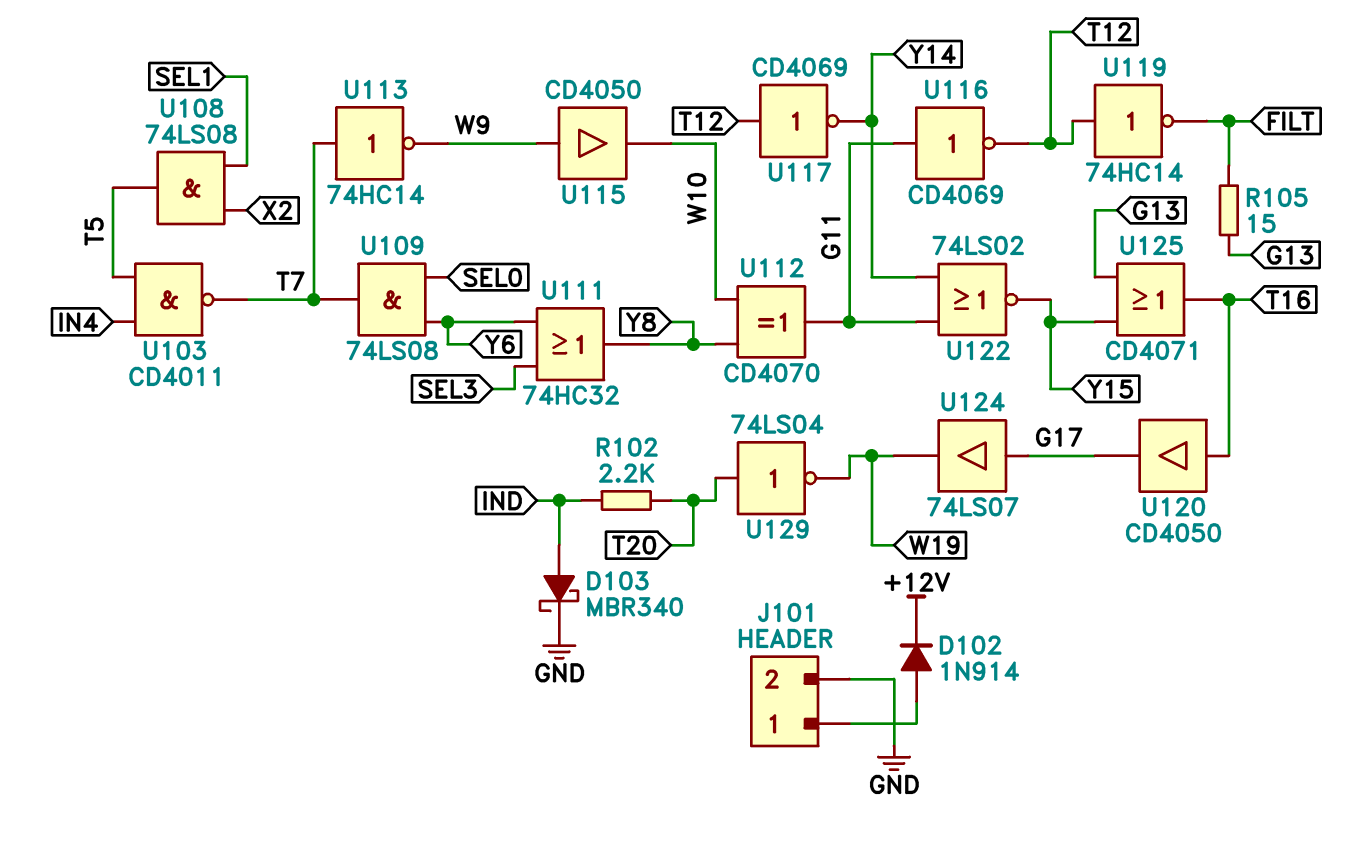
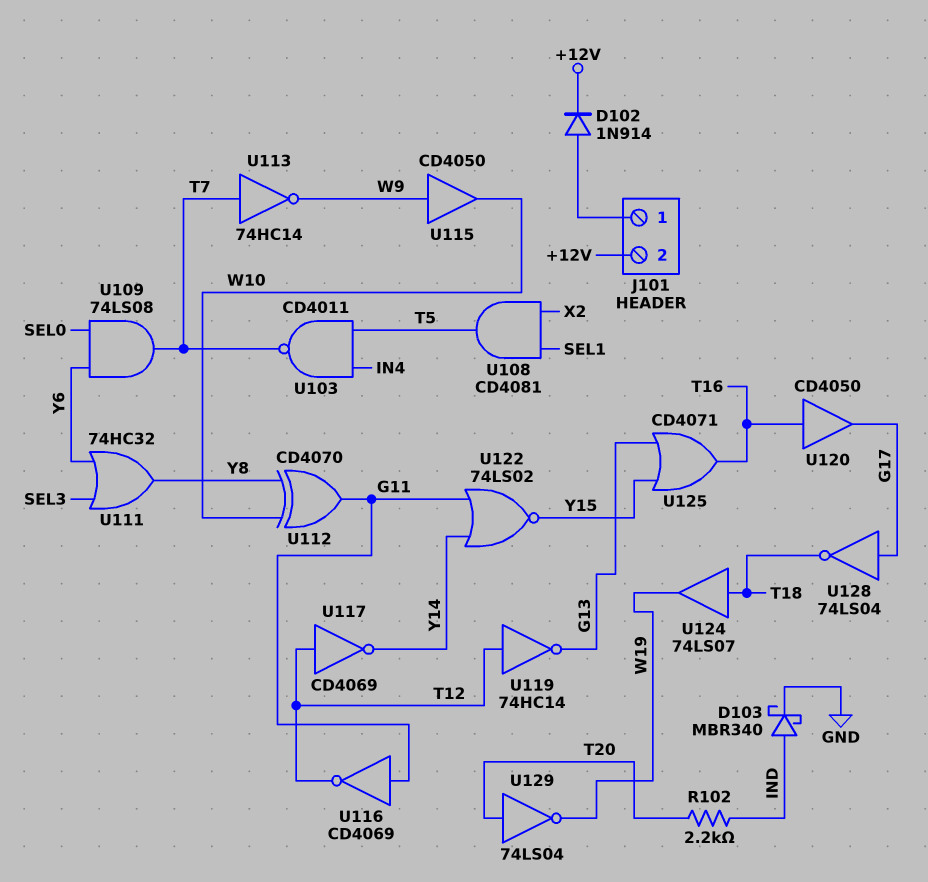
J101 pin 2: GND -> +12V
R105: 15 (FILT, G13) -> none
U108: AND 74LS08 (in SEL1, in X2, out T5) -> AND CD4081 (in SEL1, in X2, out T5)
U119: NOT 74HC14 (in T12, out FILT) -> NOT 74HC14 (in T12, out G13)
U124: buffer 74LS07 (in G17, out W19) -> buffer 74LS07 (in T18, out W19)
U128: none -> NOT 74LS04 (in G17, out T18)

